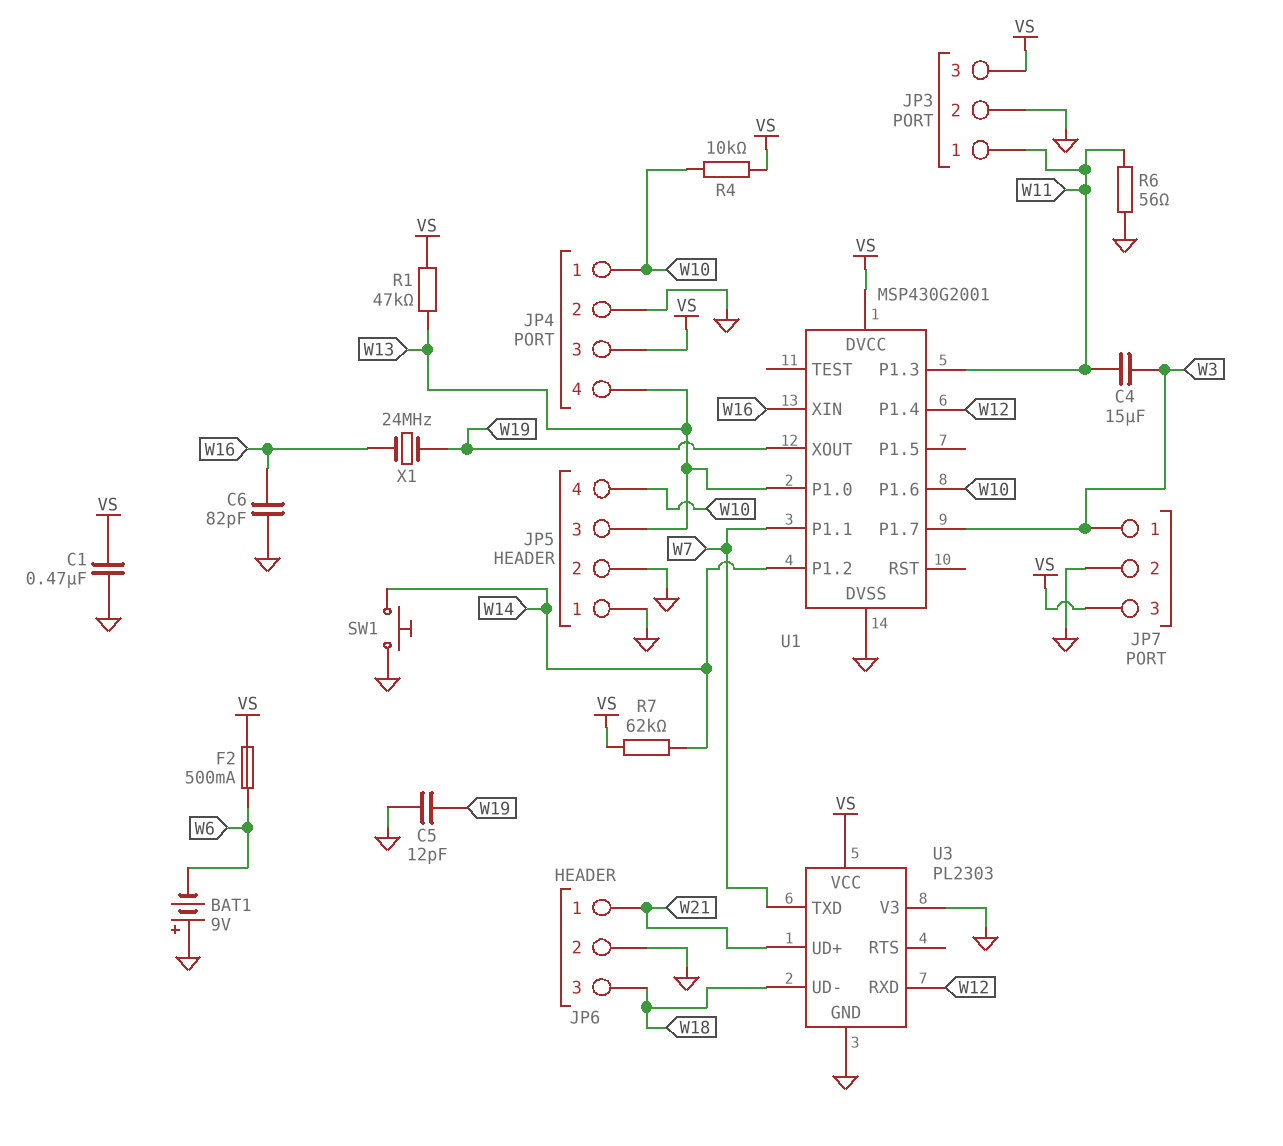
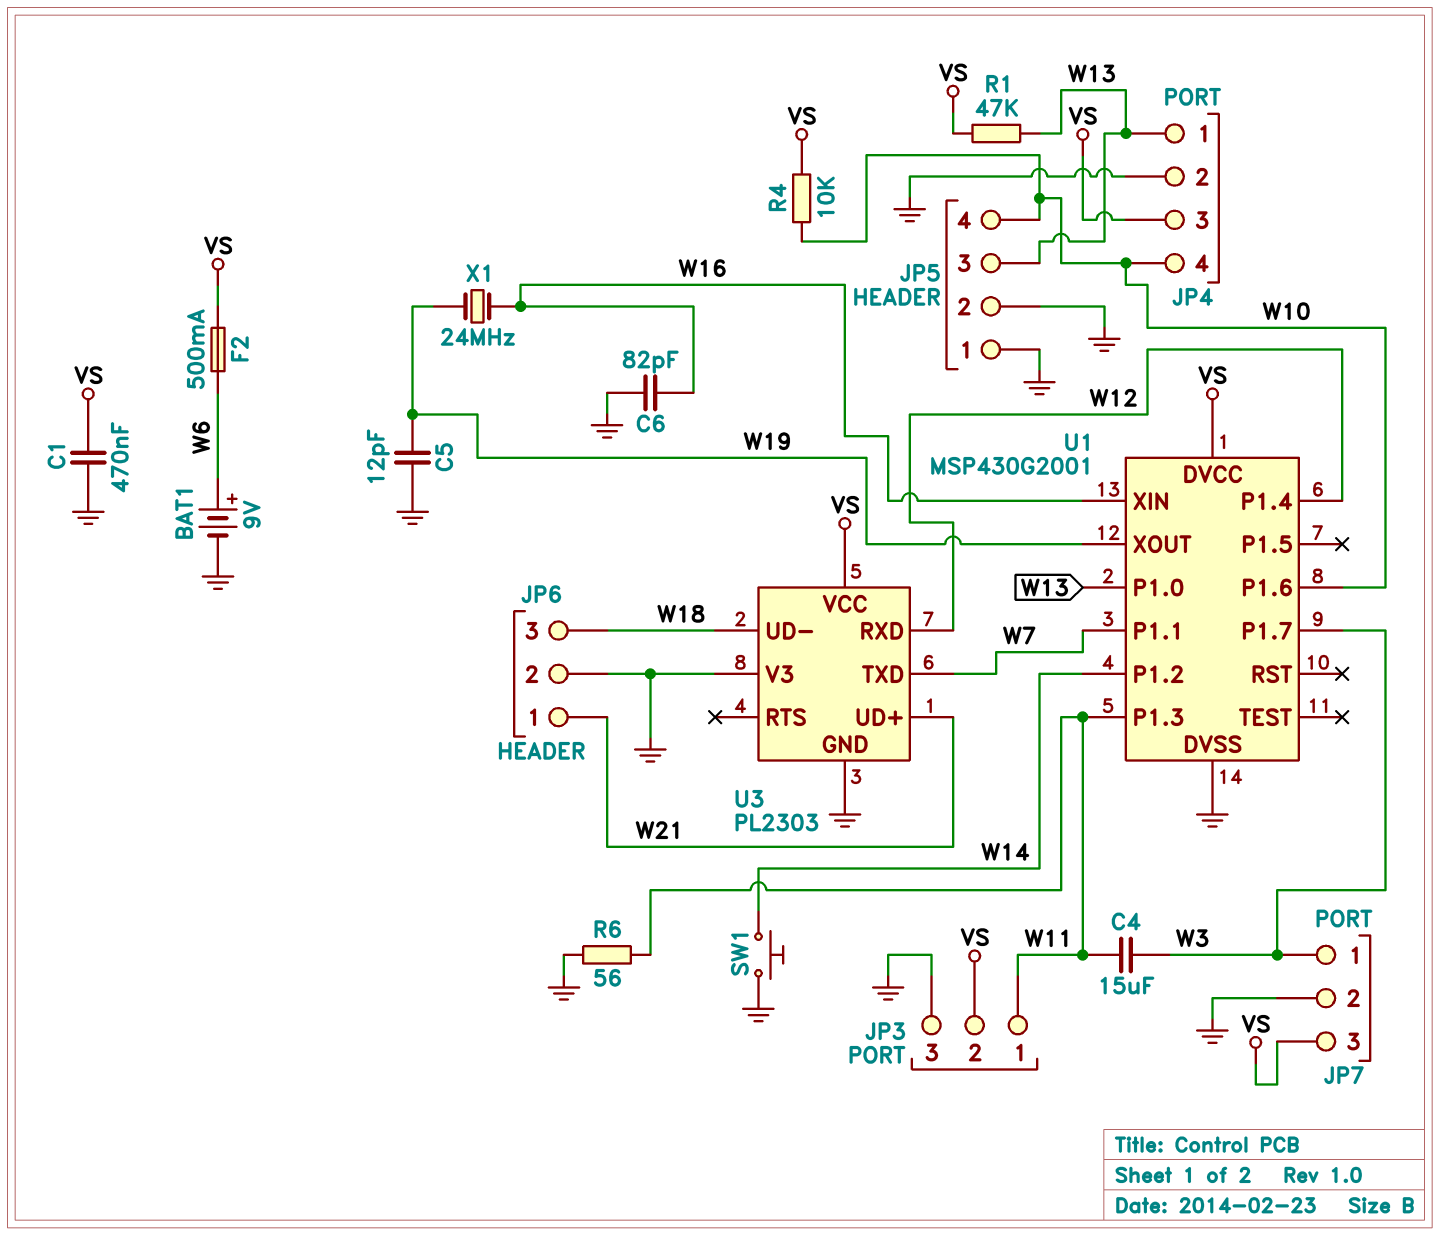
BAT1: 9V (plus GND, minus W6) -> 9V (plus W6, minus GND)
JP3 pin 2: GND -> VS
JP3 pin 3: VS -> GND
JP4 pin 1: W10 -> W13
JP4 pin 4: W13 -> W10
R7: 62k (VS, W14) -> none

